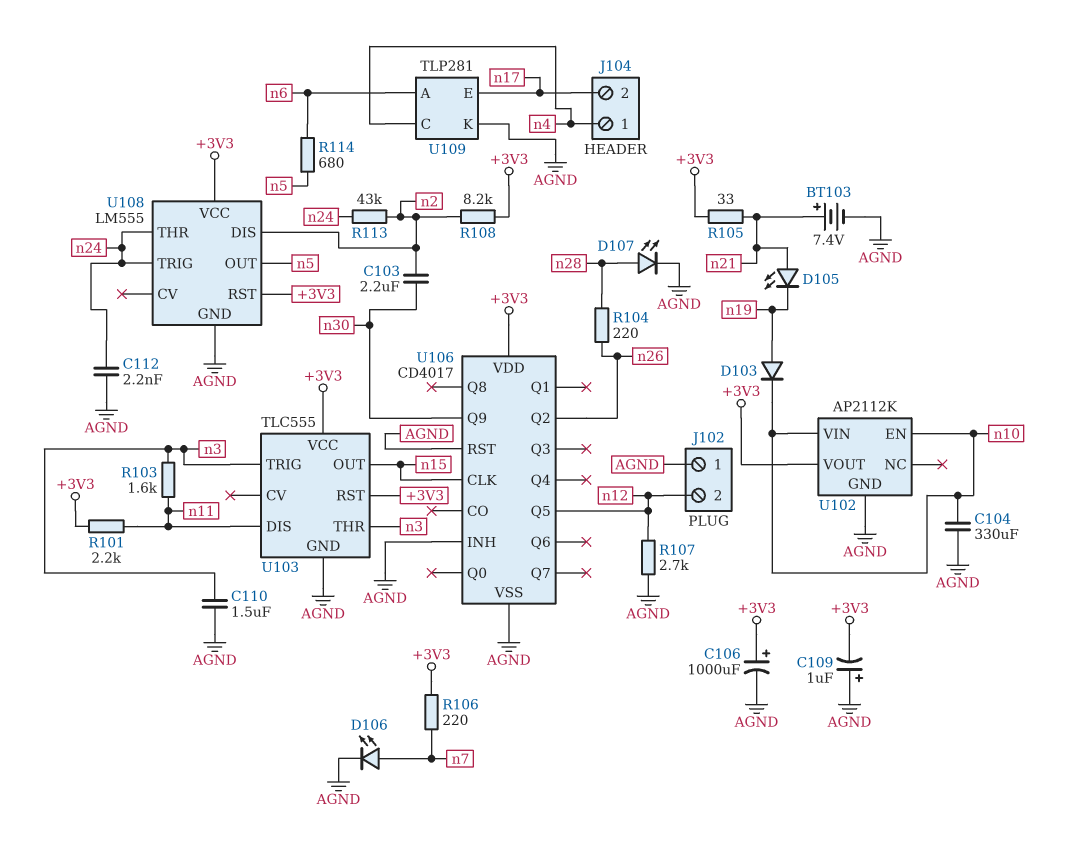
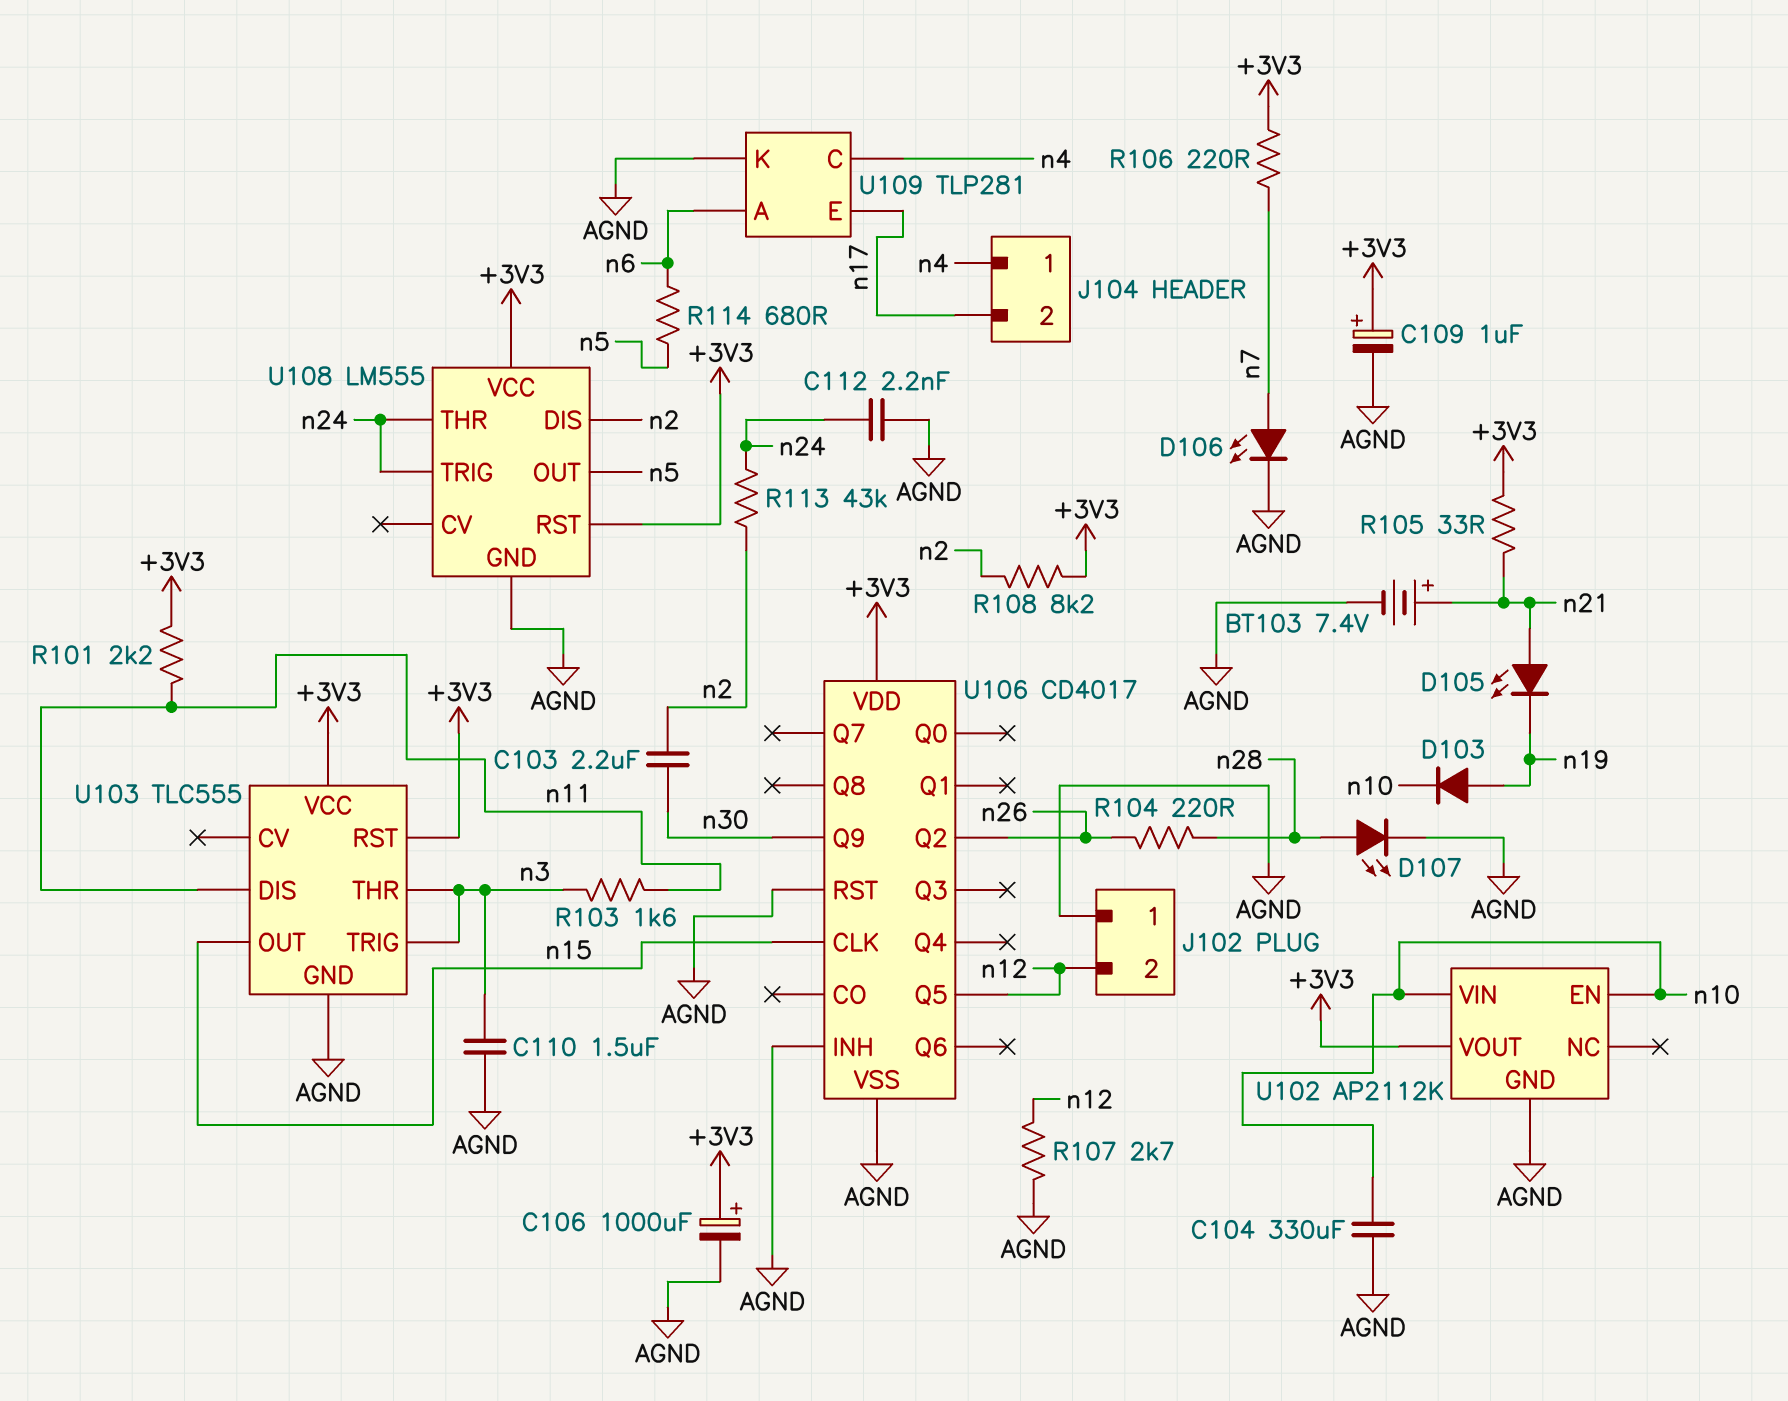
C109: 1uF (plus AGND, minus +3V3) -> 1uF (plus +3V3, minus AGND)

